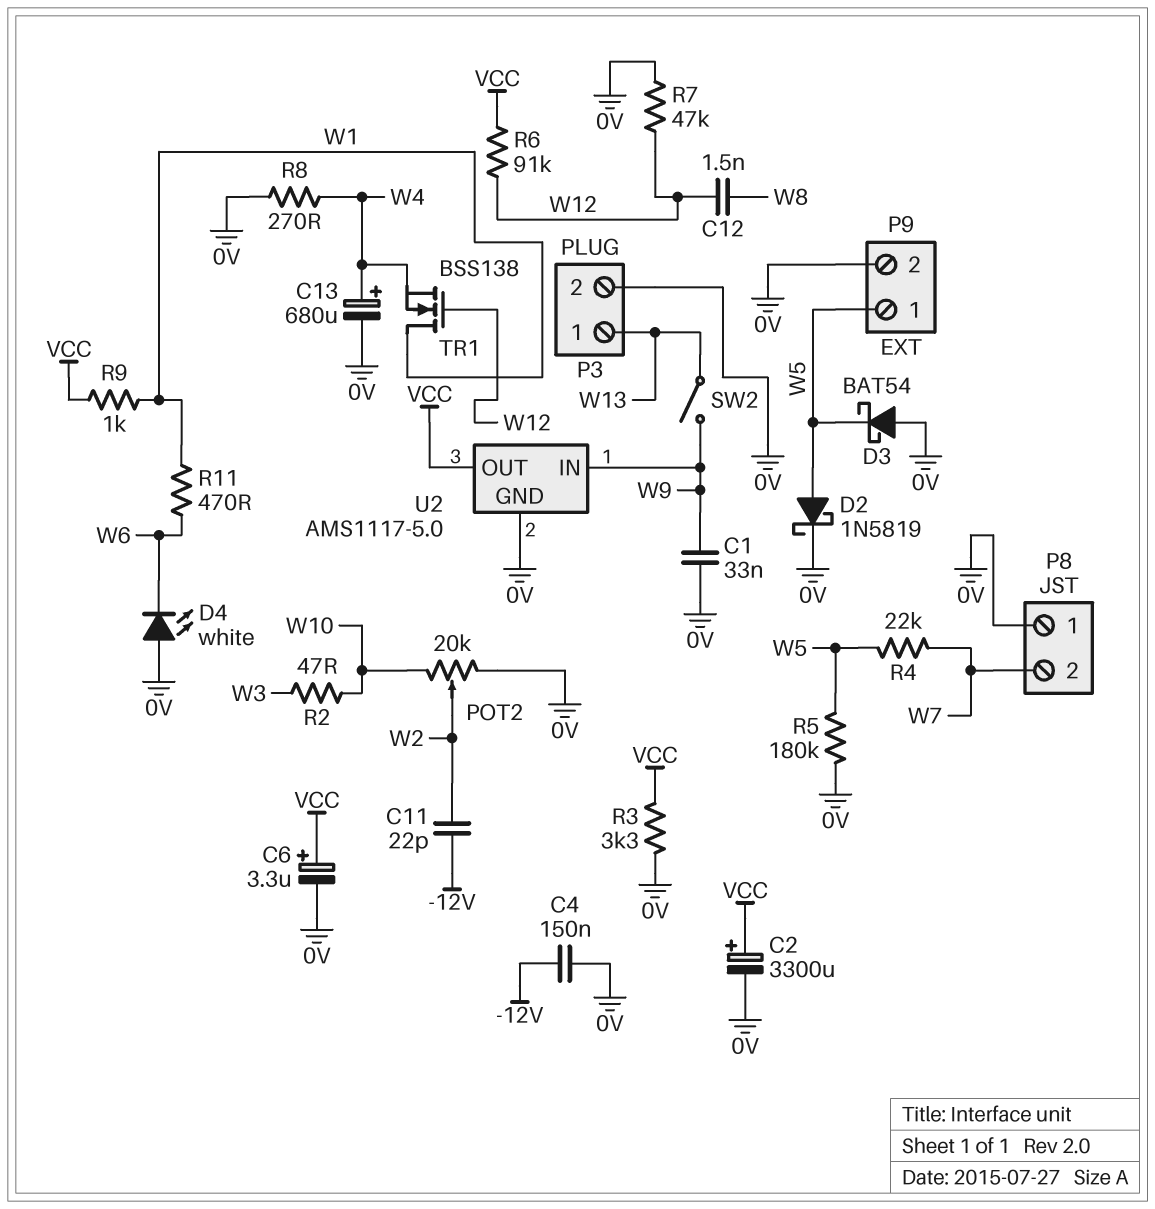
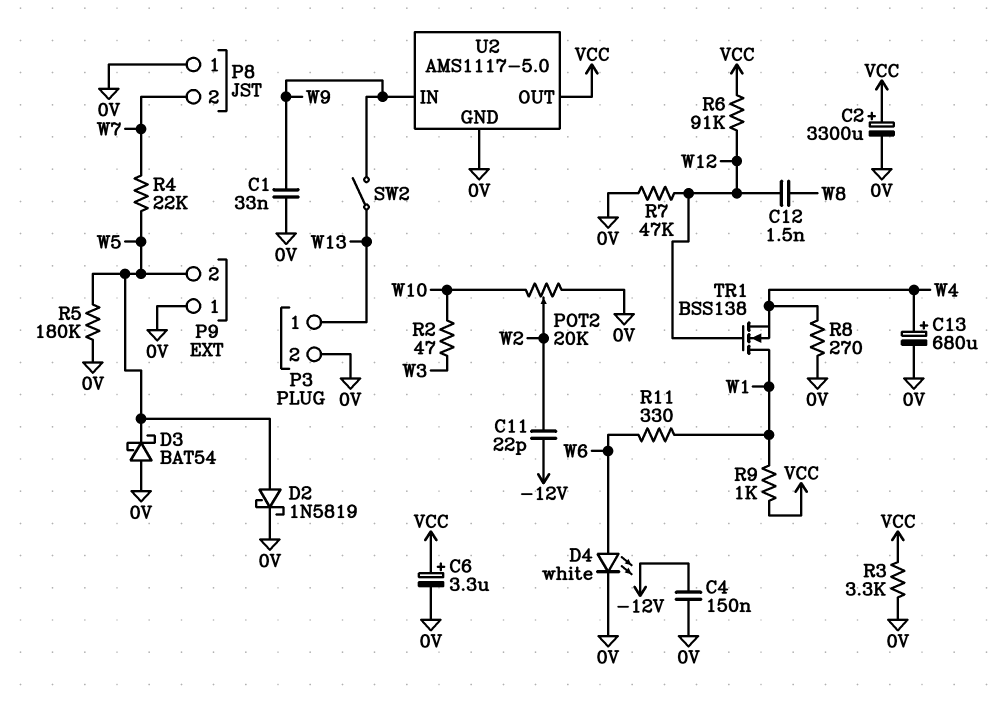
D4: LED white (A 0V, K W6) -> LED white (A W6, K 0V)
P9 pin 1: W5 -> 0V
P9 pin 2: 0V -> W5
R11: 470 (W1, W6) -> 330 (W1, W6)

